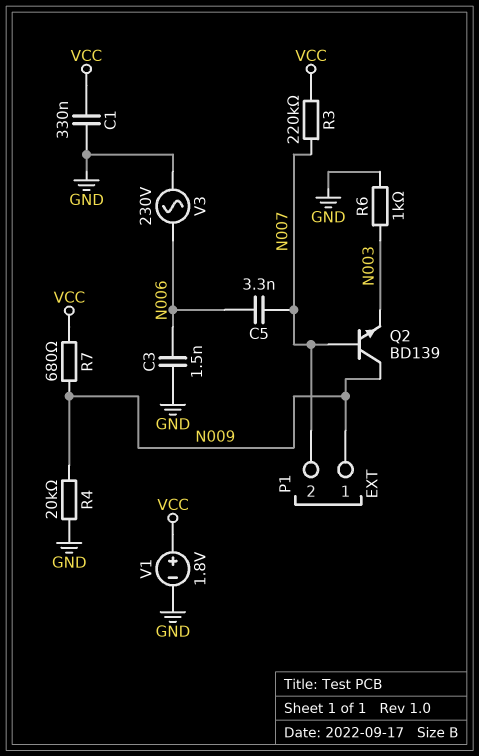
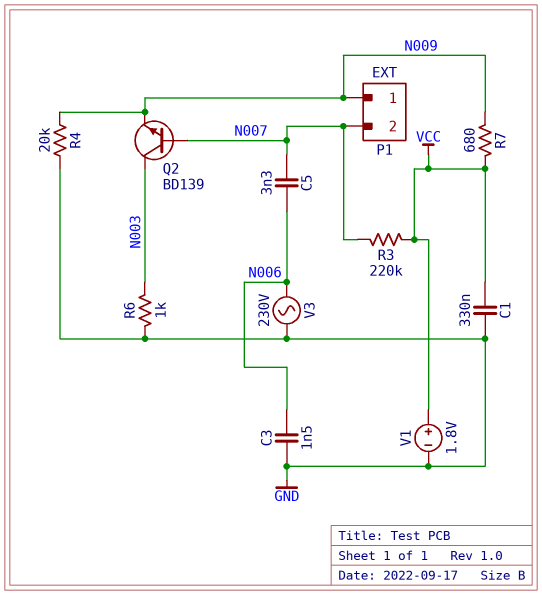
Q2: NPN BD139 (B N007, C N009, E N003) -> NPN BD139 (B N007, C N003, E N009)

